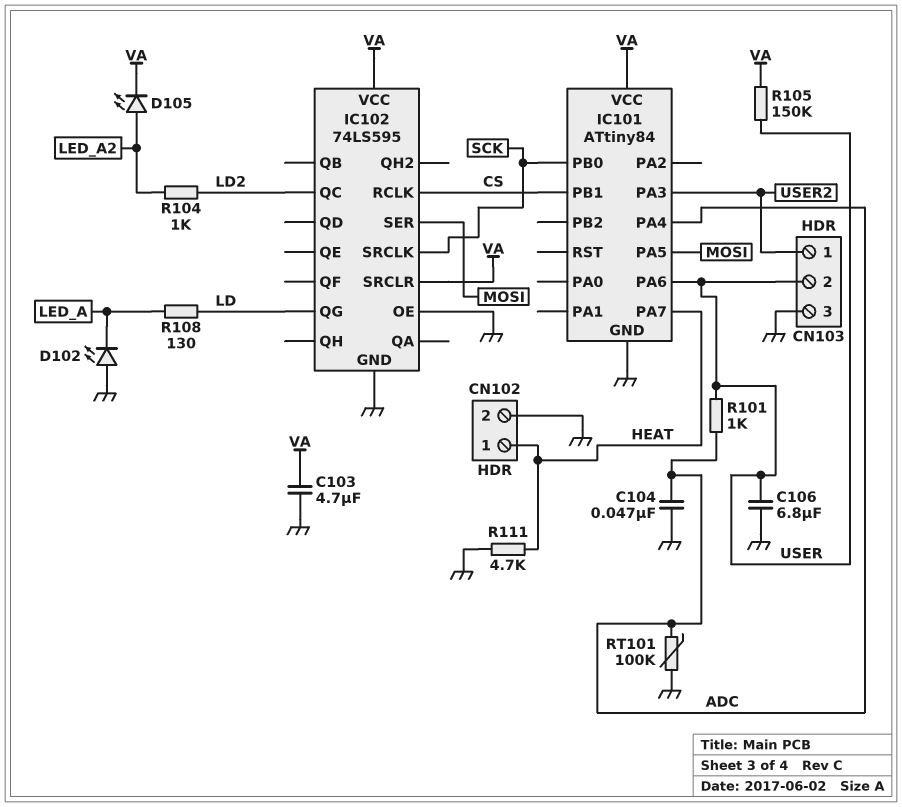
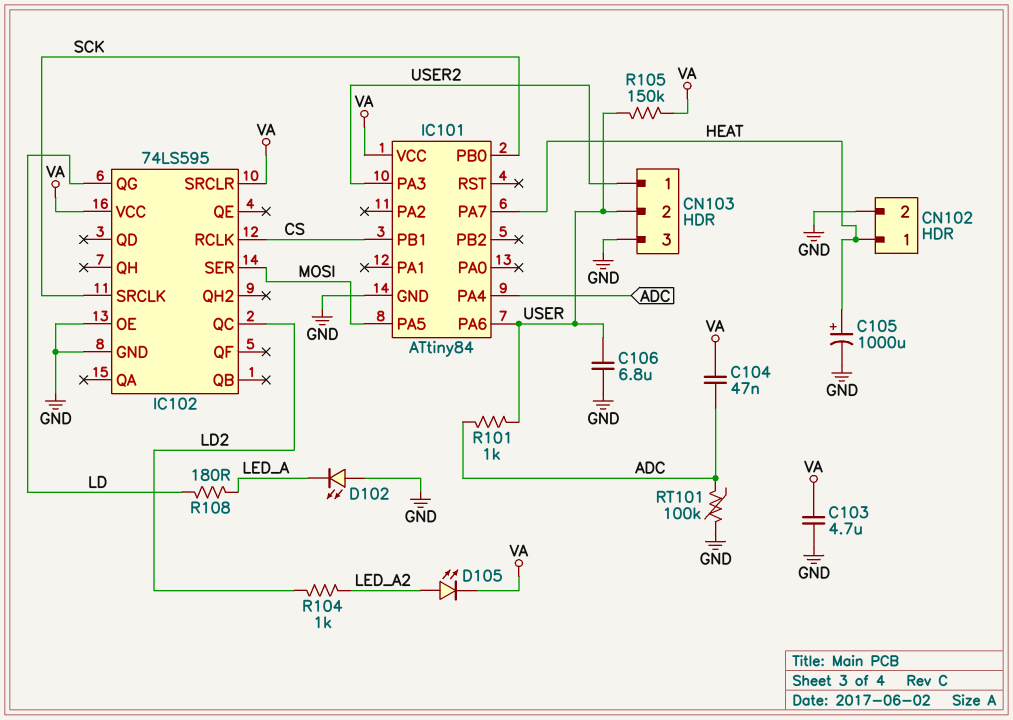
C104: 47nF (ADC, GND) -> 47nF (ADC, VA)
C105: none -> 1000uF (plus HEAT, minus GND)
R108: 130 (LD, LED_A) -> 180 (LD, LED_A)
R111: 4.7k (GND, HEAT) -> none

